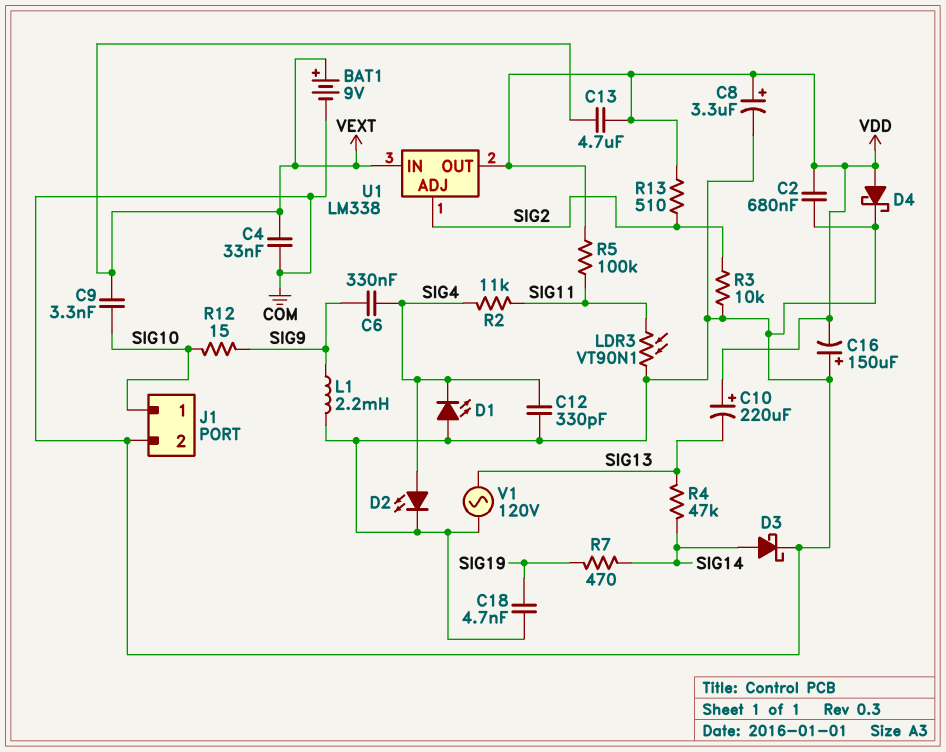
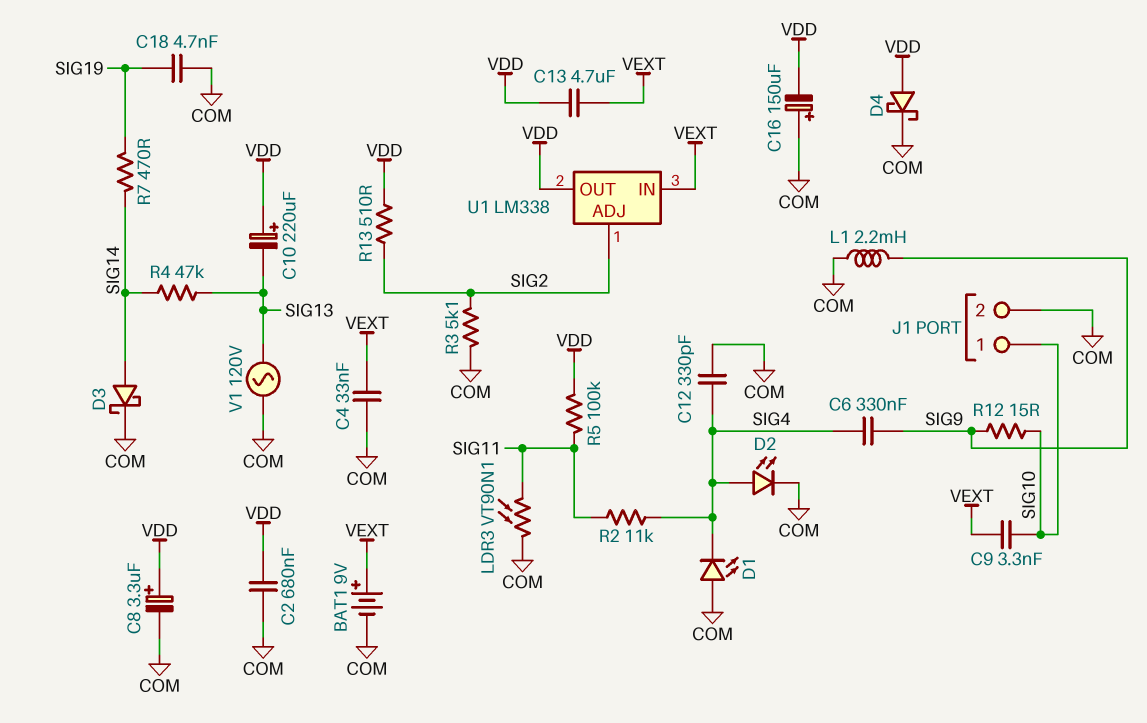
R3: 10k (COM, SIG2) -> 5.1k (COM, SIG2)

